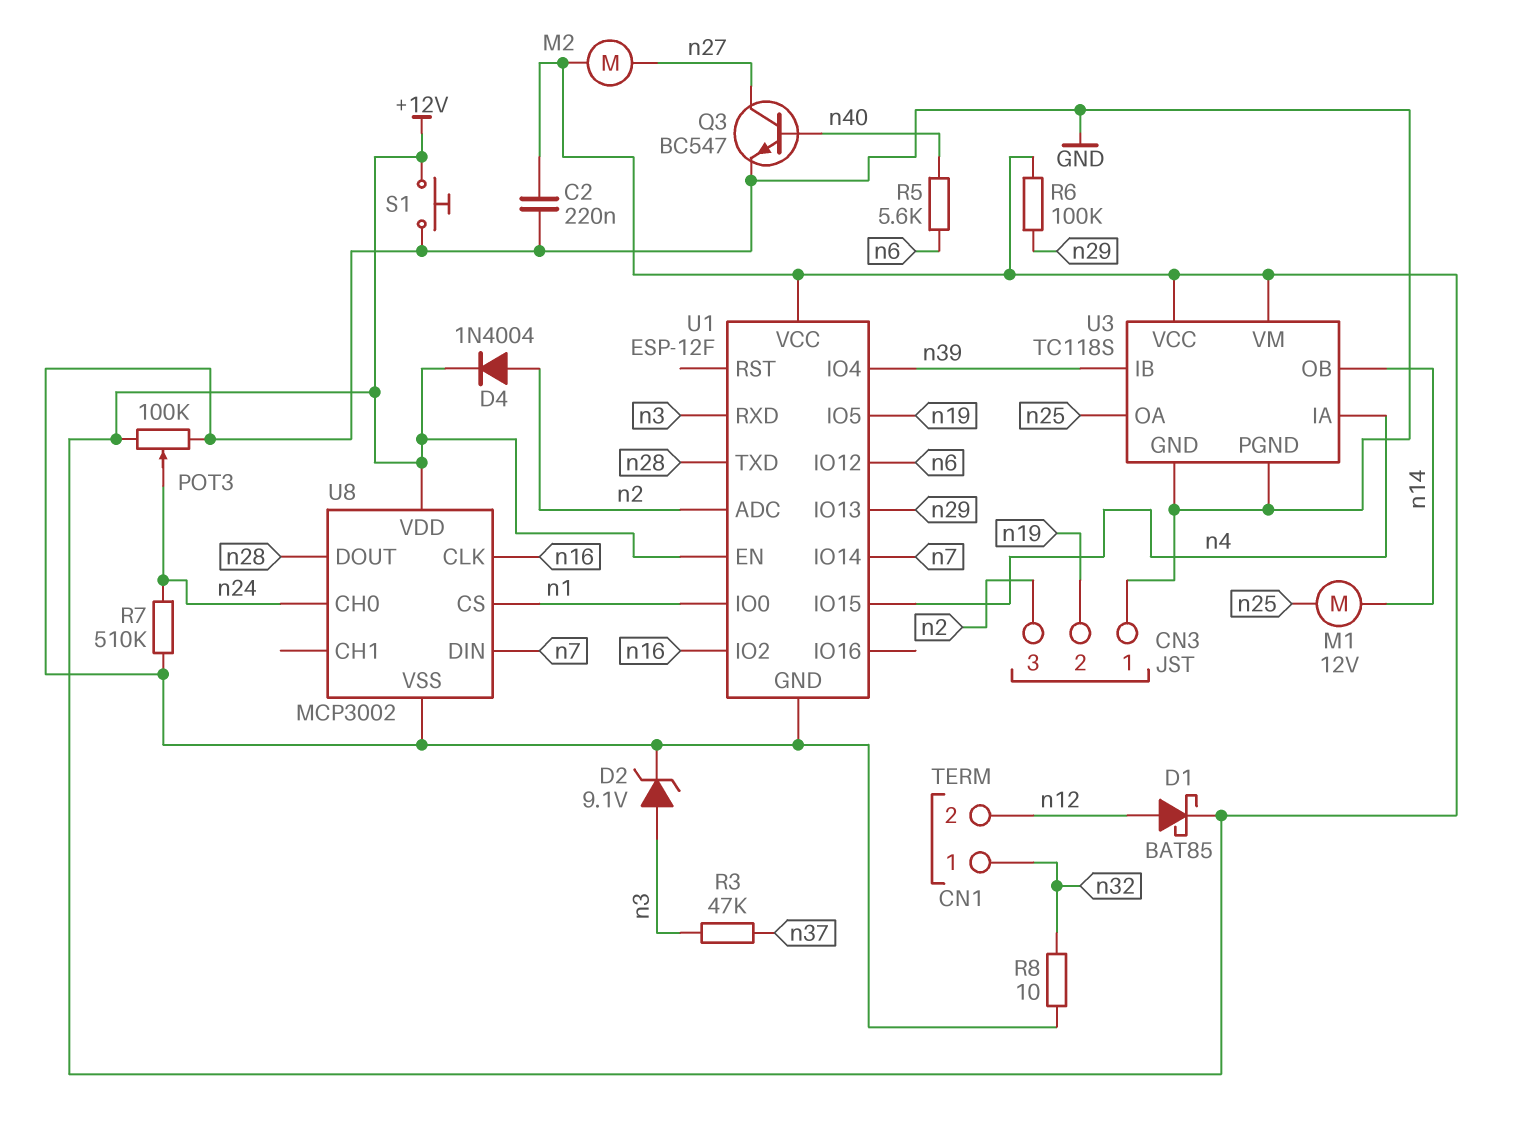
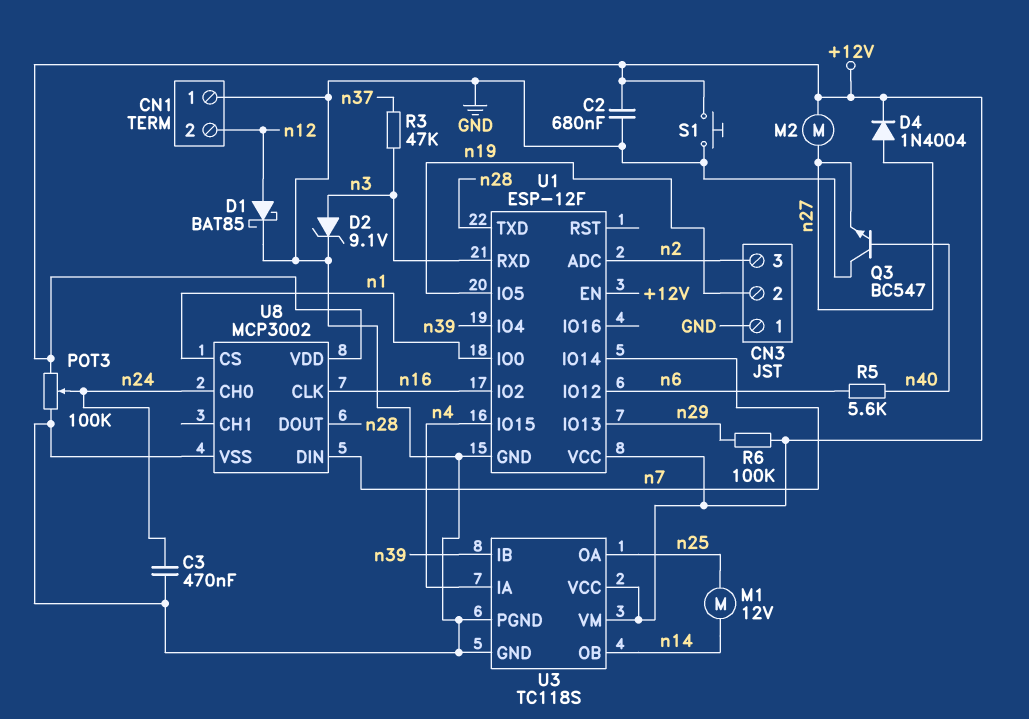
C2: 220nF (+12V, GND) -> 680nF (+12V, GND)
C3: none -> 470nF (GND, n24)
CN1 pin 1: n32 -> GND
D1: schottky BAT85 (A n12, K +12V) -> schottky BAT85 (A n12, K GND)
D4: diode 1N4004 (A n2, K +12V) -> diode 1N4004 (A n27, K +12V)
Q3: NPN BC547 (B n40, C n27, E GND) -> NPN BC547 (B n40, C GND, E n27)
R7: 510k (GND, n24) -> none
R8: 10 (GND, n32) -> none

